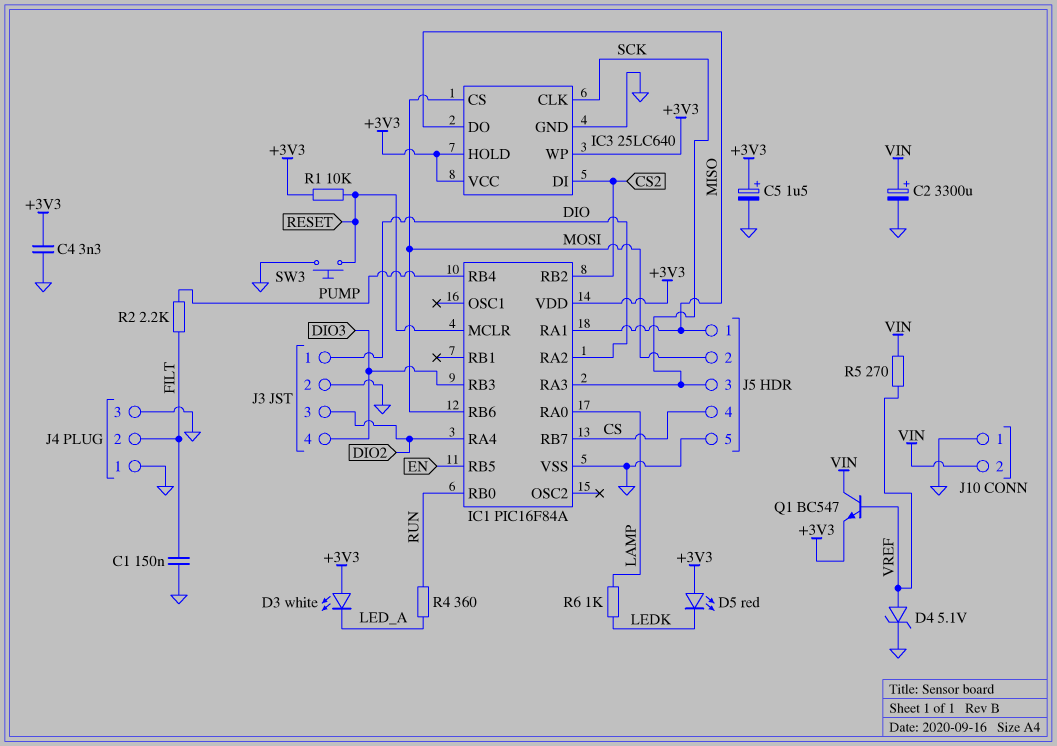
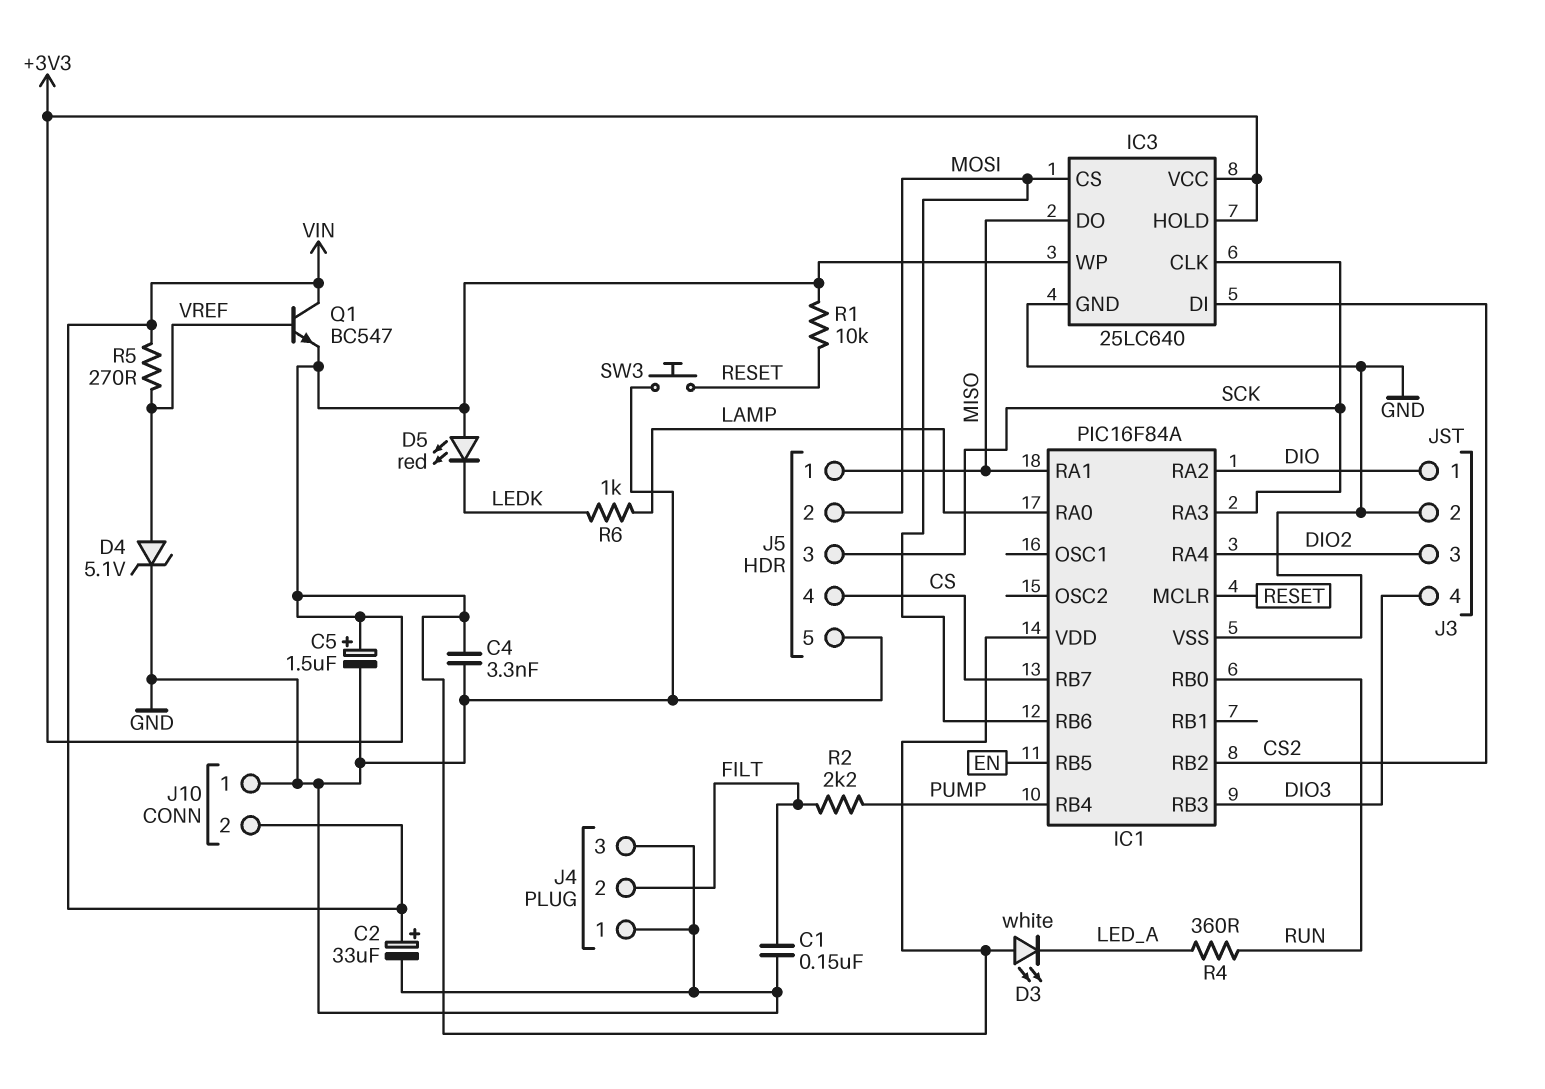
C2: 3300uF (plus VIN, minus GND) -> 33uF (plus VIN, minus GND)

